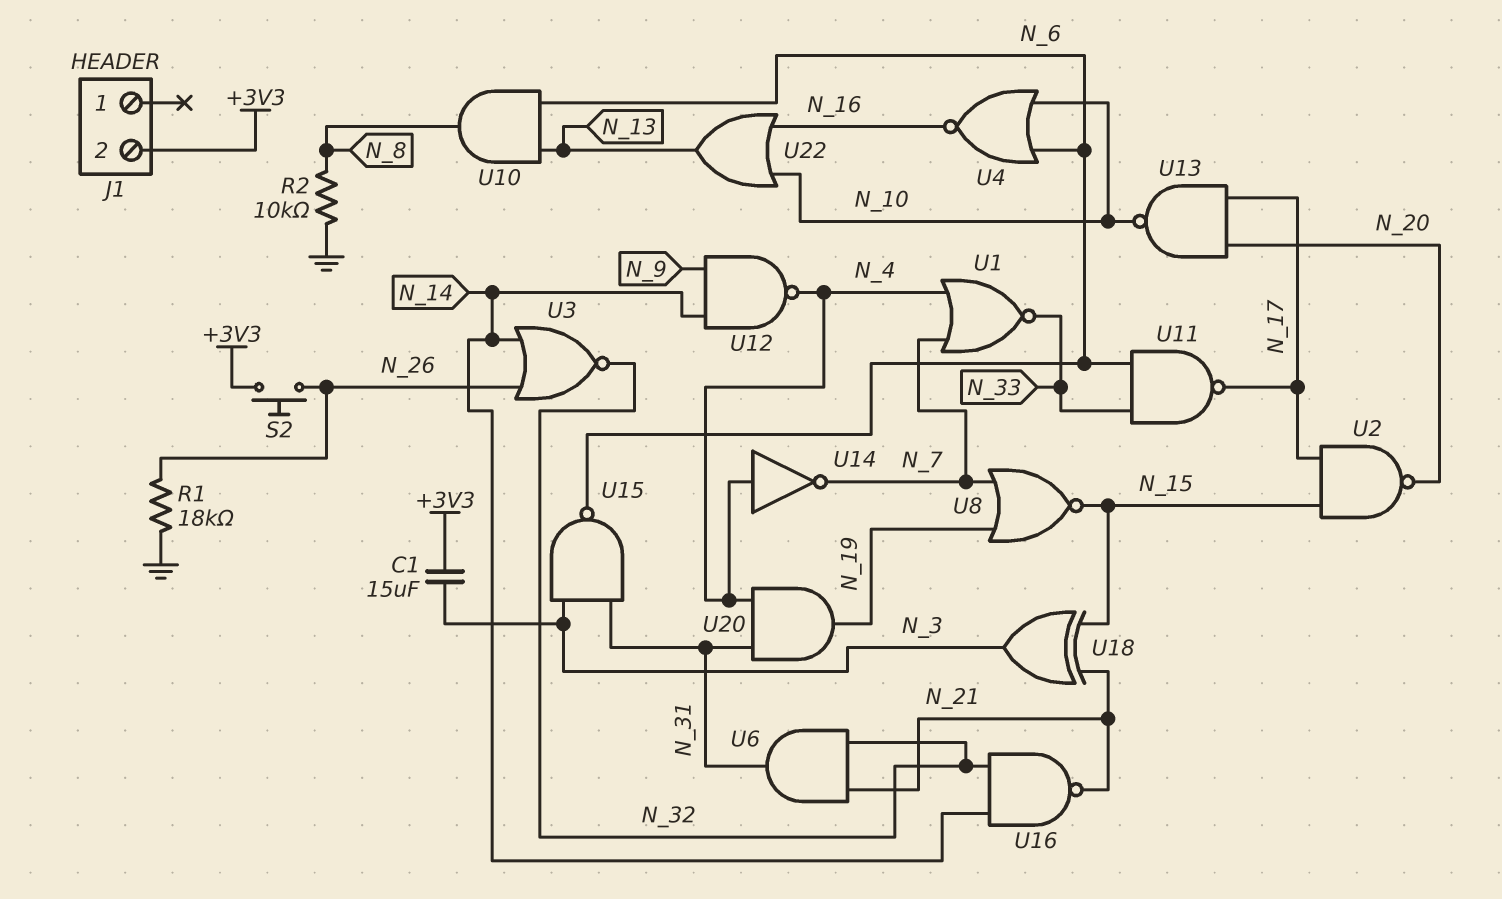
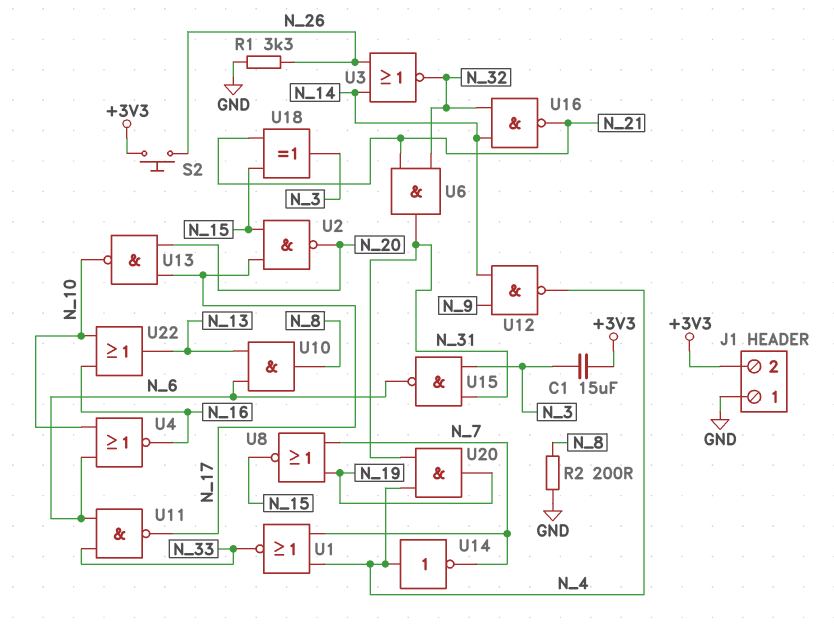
J1 pin 1: none -> GND
R1: 18k (GND, N_26) -> 3.3k (GND, N_26)
R2: 10k (GND, N_8) -> 200 (GND, N_8)

